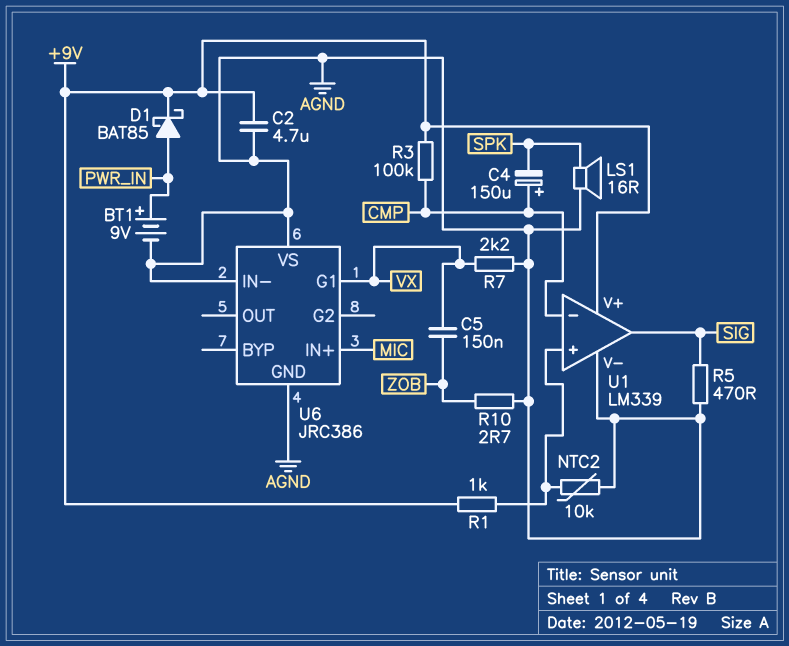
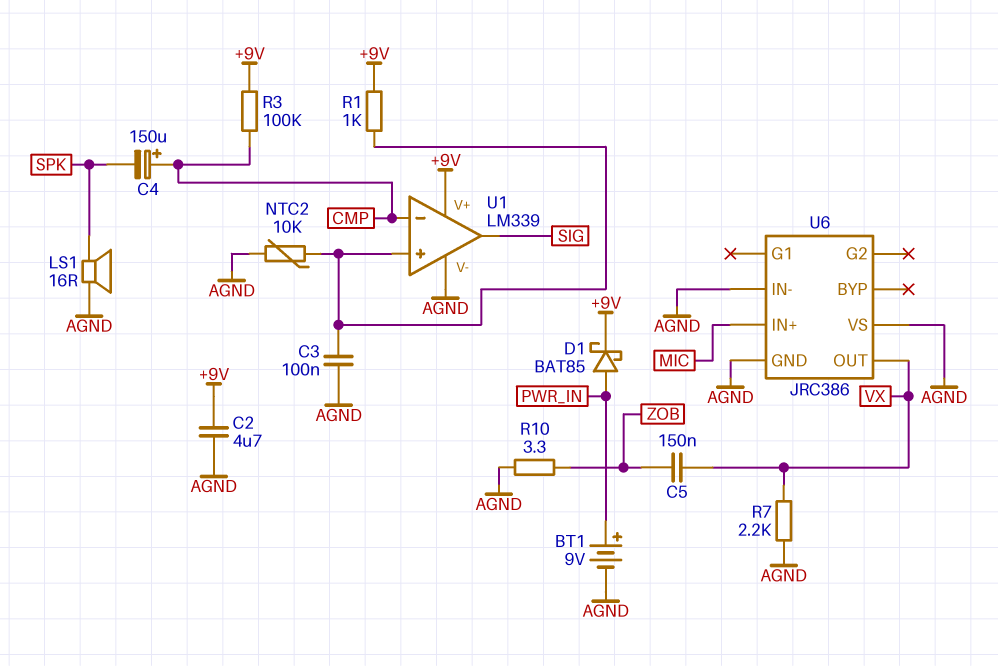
C3: none -> 100nF (AGND, U1/in+)
R5: 470 (AGND, SIG) -> none
R10: 2.7 (AGND, ZOB) -> 3.3 (AGND, ZOB)
U6 pin G1: VX -> none
U6 pin OUT: none -> VX

